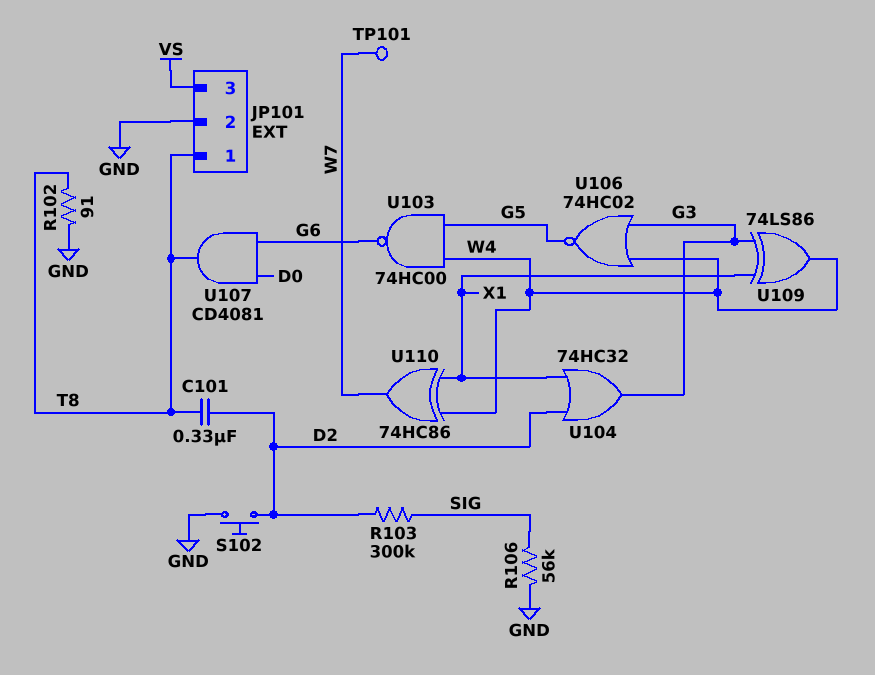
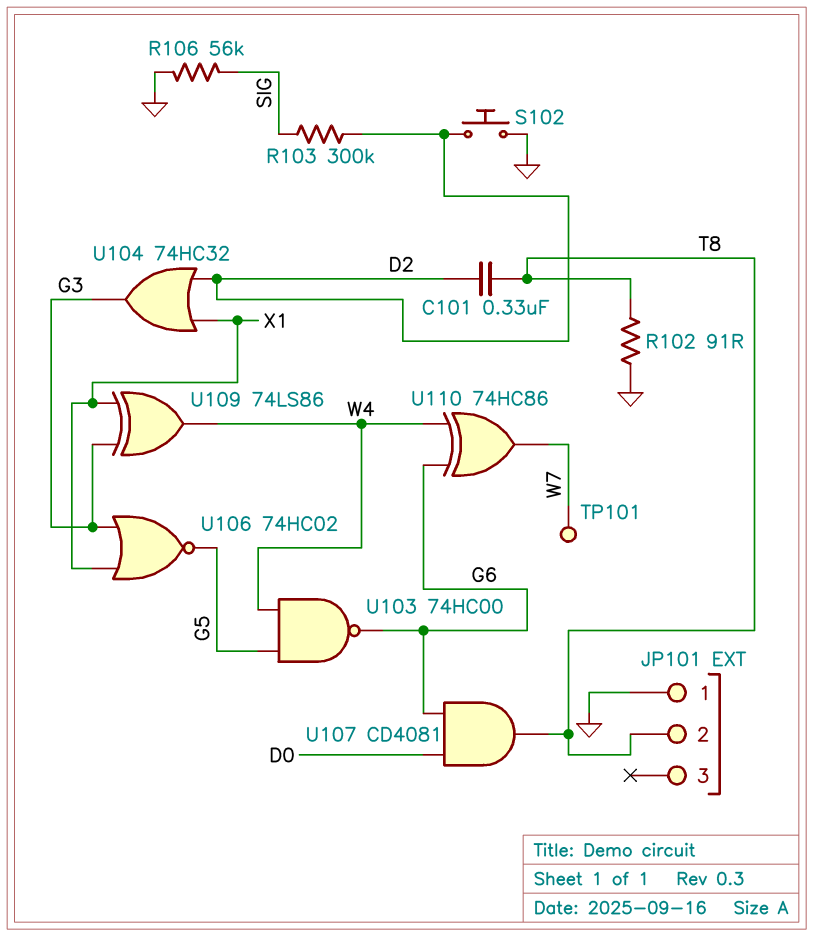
JP101 pin 1: T8 -> GND
JP101 pin 2: GND -> T8
JP101 pin 3: VS -> none
U106: NOR 74HC02 (in G3, in W4, out G5) -> NOR 74HC02 (in G3, in X1, out G5)
U110: XOR 74HC86 (in W4, in X1, out W7) -> XOR 74HC86 (in G6, in W4, out W7)

